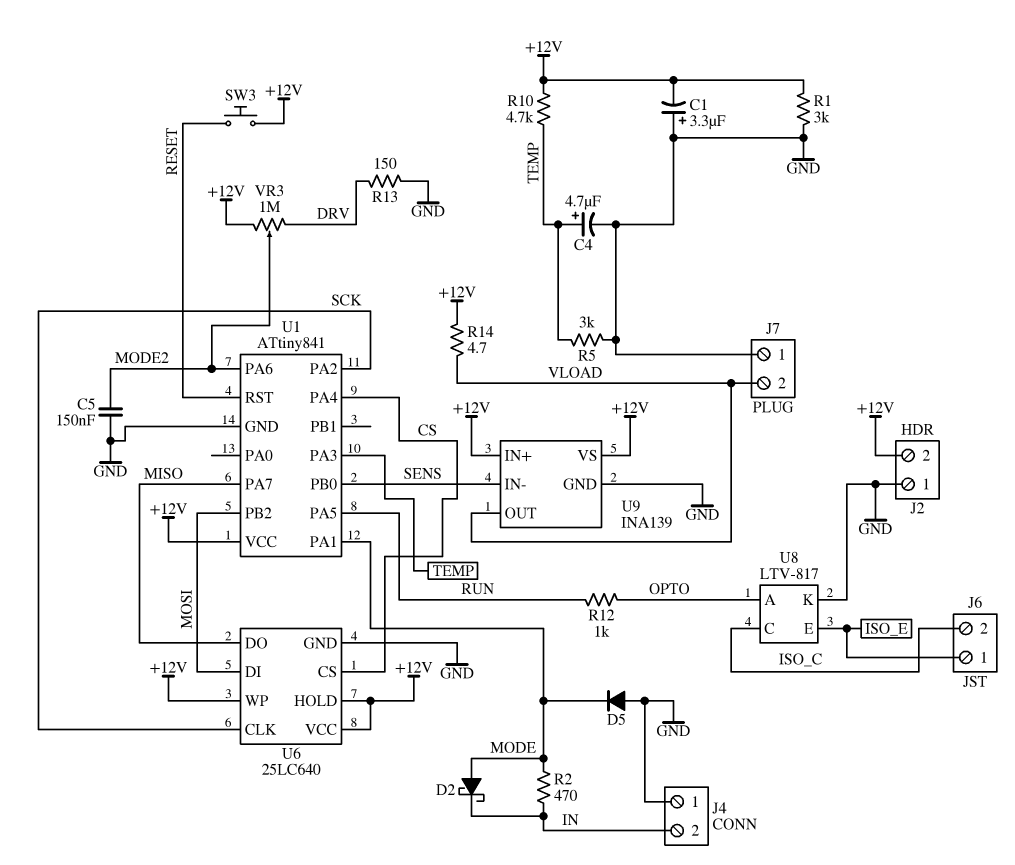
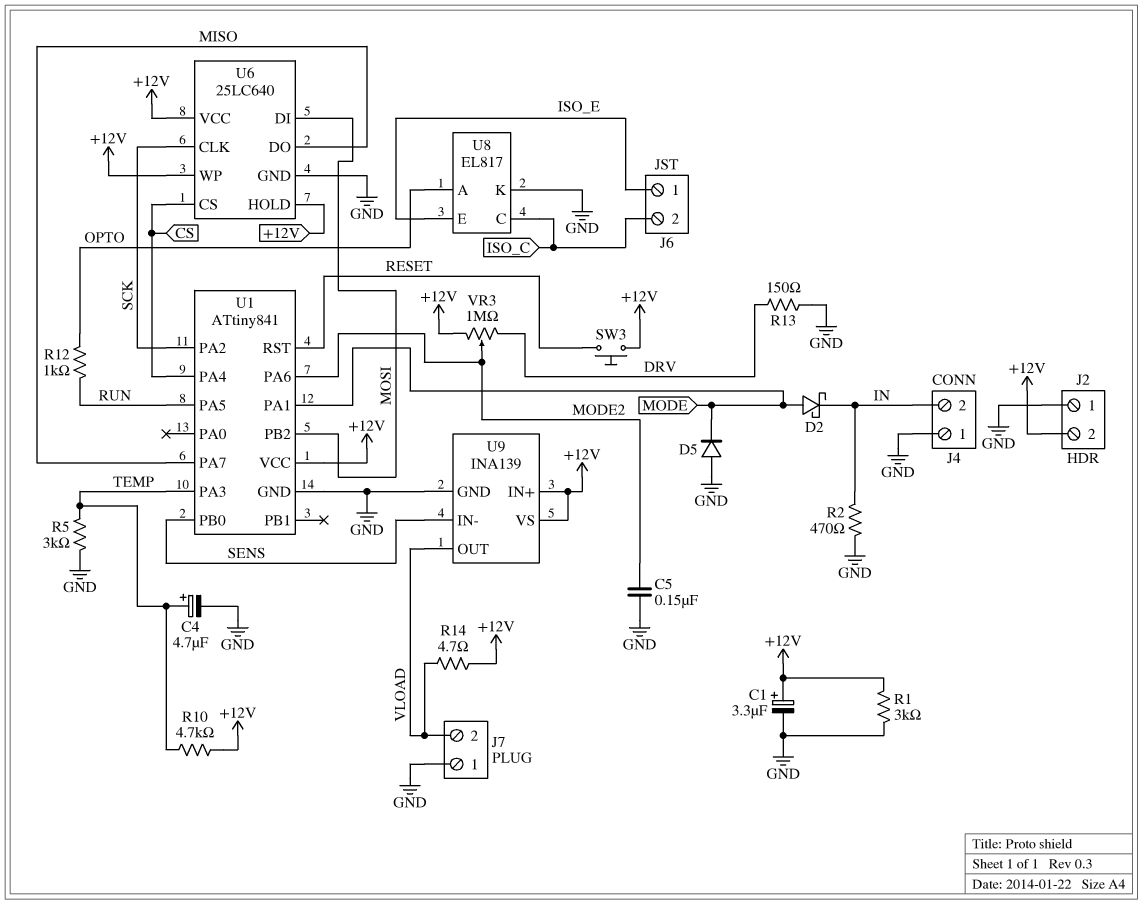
C1: 3.3uF (plus GND, minus +12V) -> 3.3uF (plus +12V, minus GND)
R2: 470 (IN, MODE) -> 470 (GND, IN)
U8: LTV-817 -> EL817

